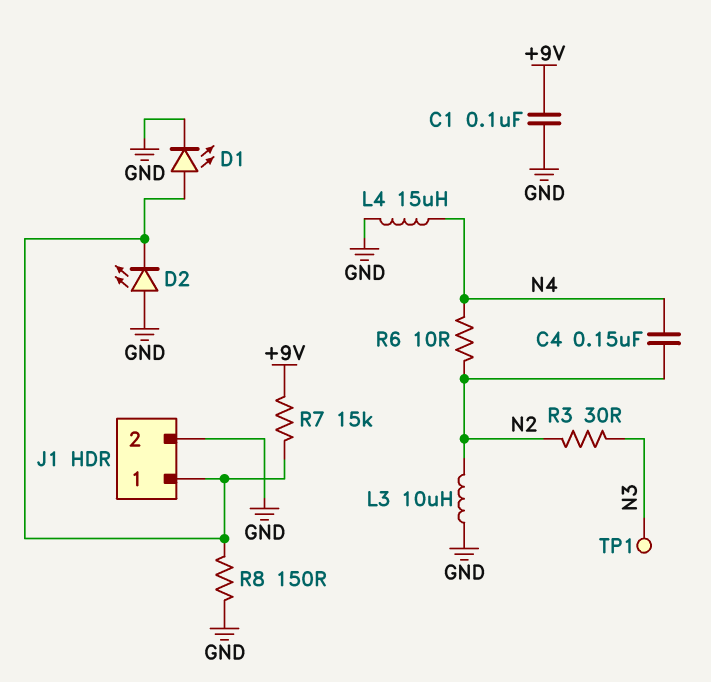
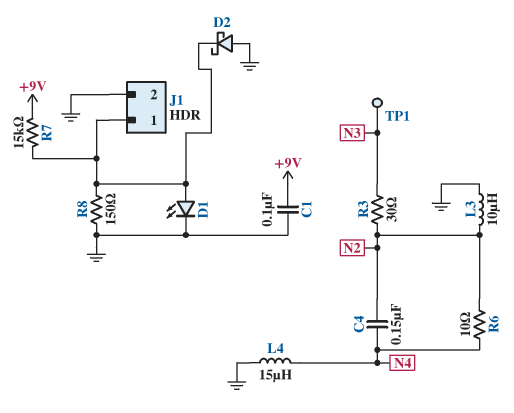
D2: LED (A GND, K J1/1) -> schottky (A GND, K J1/1)

